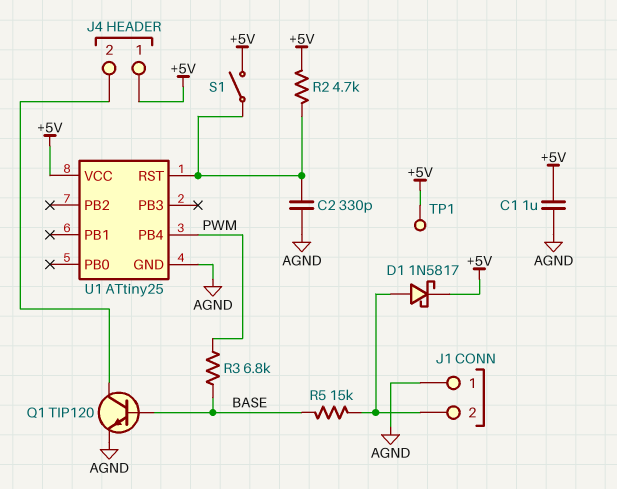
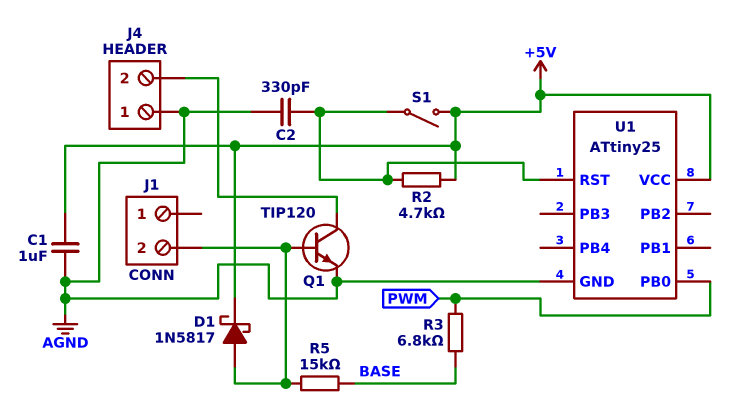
J1 pin 1: AGND -> none
J4 pin 1: +5V -> AGND
Q1: NPN TIP120 (B BASE, C J4/2, E AGND) -> NPN TIP120 (B J1/2, C J4/2, E AGND)
TP1: test point (+5V) -> none
U1 pin PB0: none -> PWM
U1 pin PB4: PWM -> none

